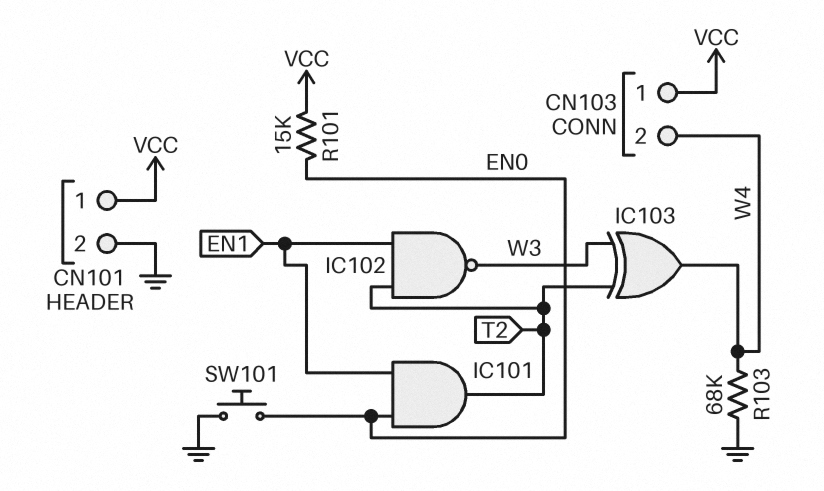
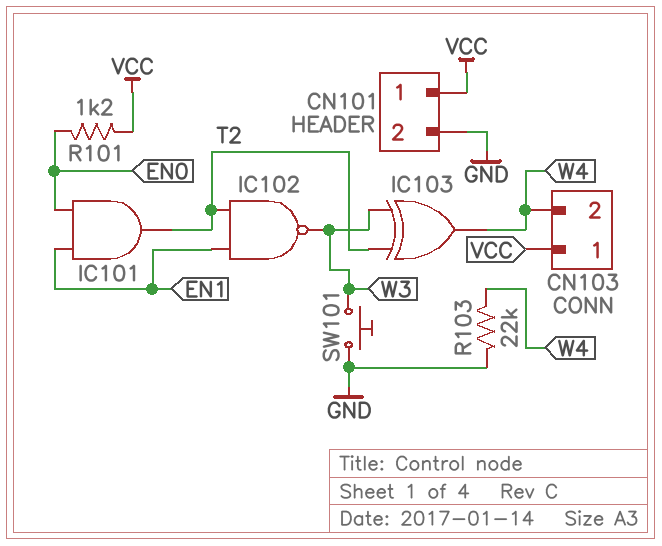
R101: 15k (EN0, VCC) -> 1.2k (EN0, VCC)
R103: 68k (GND, W4) -> 22k (GND, W4)
SW101: button (EN0, GND) -> button (GND, W3)

